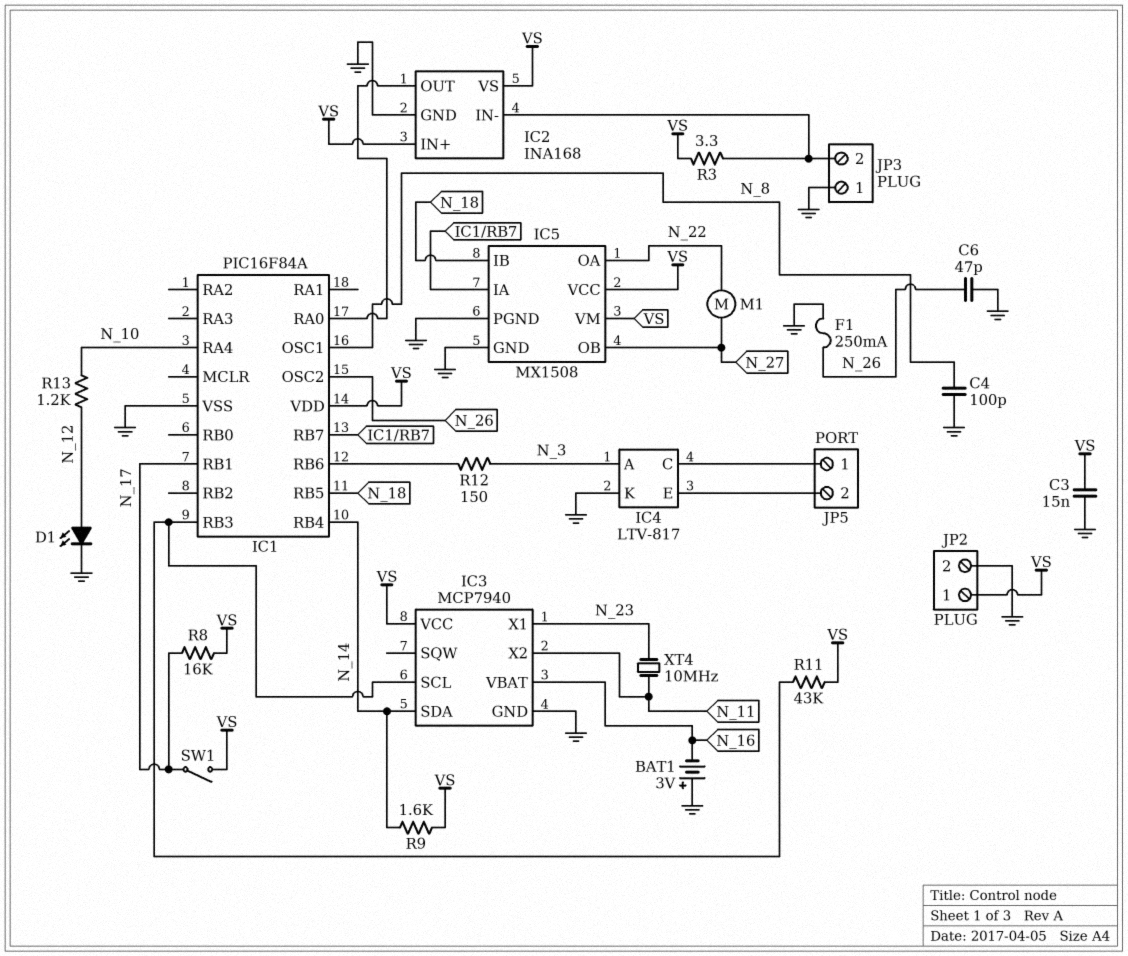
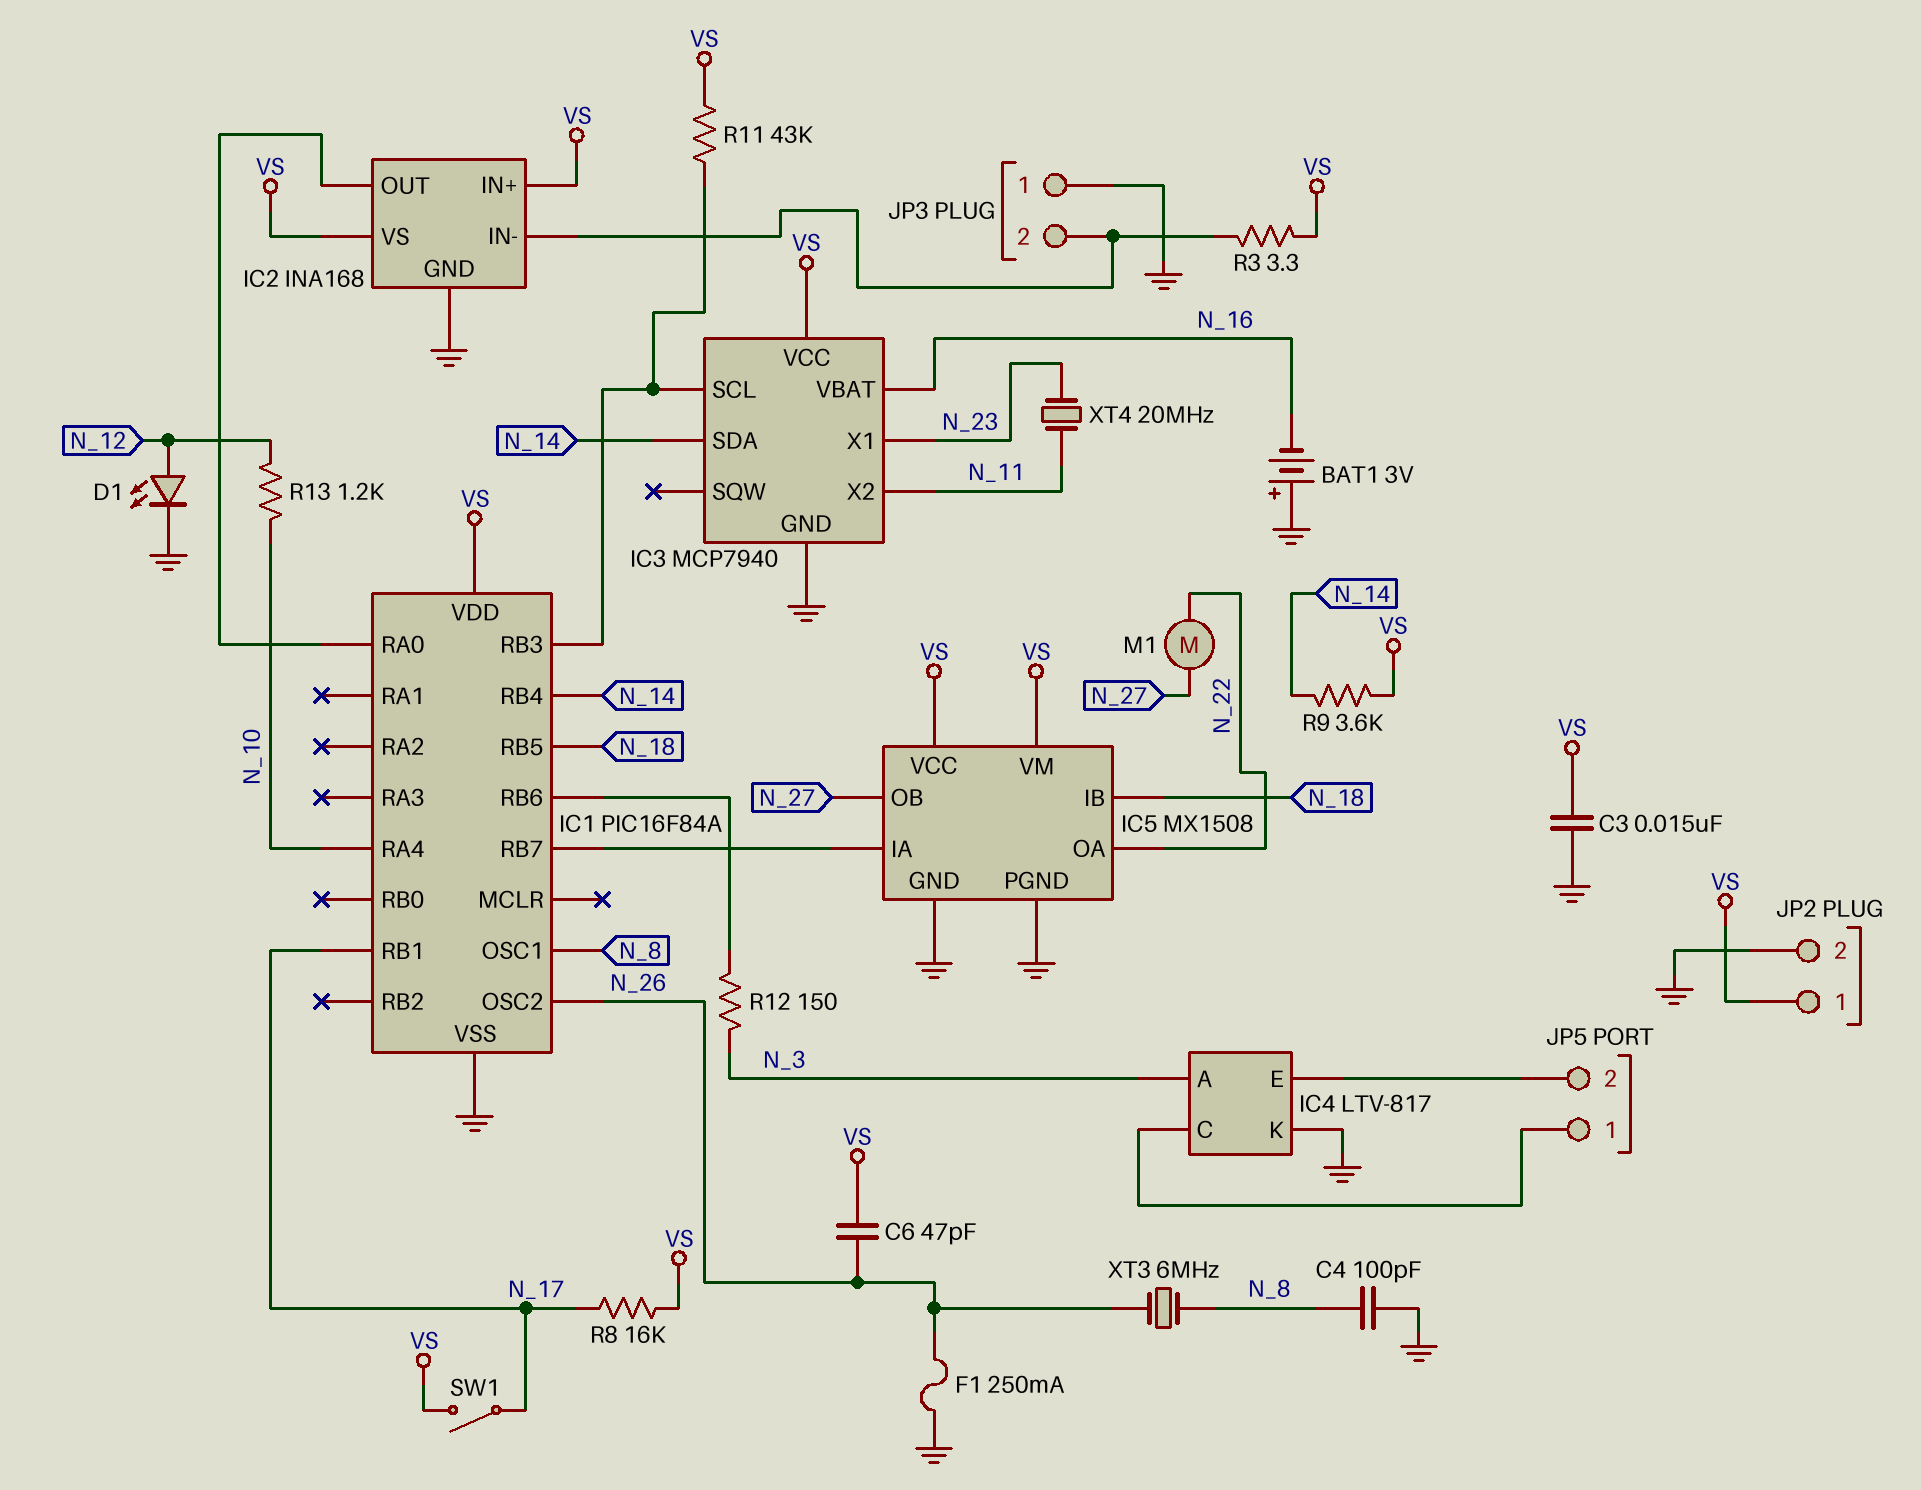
C6: 47pF (GND, N_26) -> 47pF (N_26, VS)
R9: 1.6k (N_14, VS) -> 3.6k (N_14, VS)
XT3: none -> 6MHz (N_8, N_26)
XT4: 10MHz (N_11, N_23) -> 20MHz (N_11, N_23)

